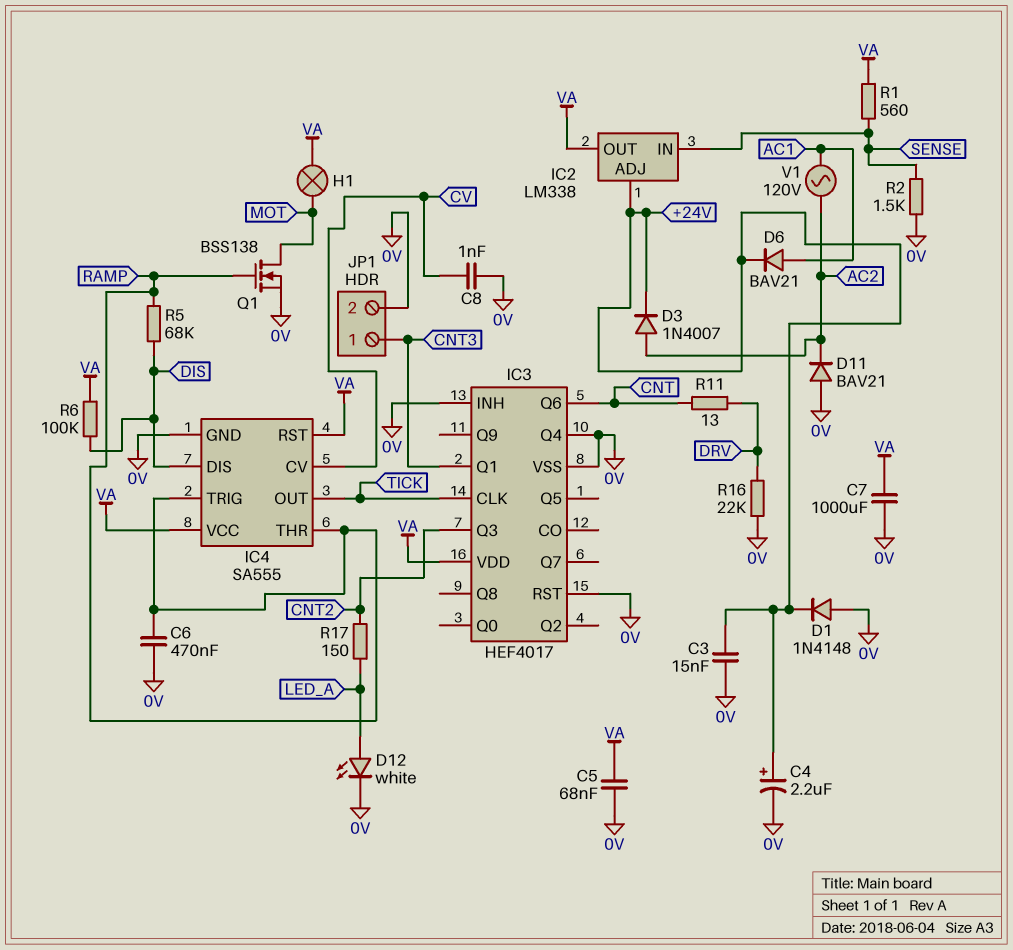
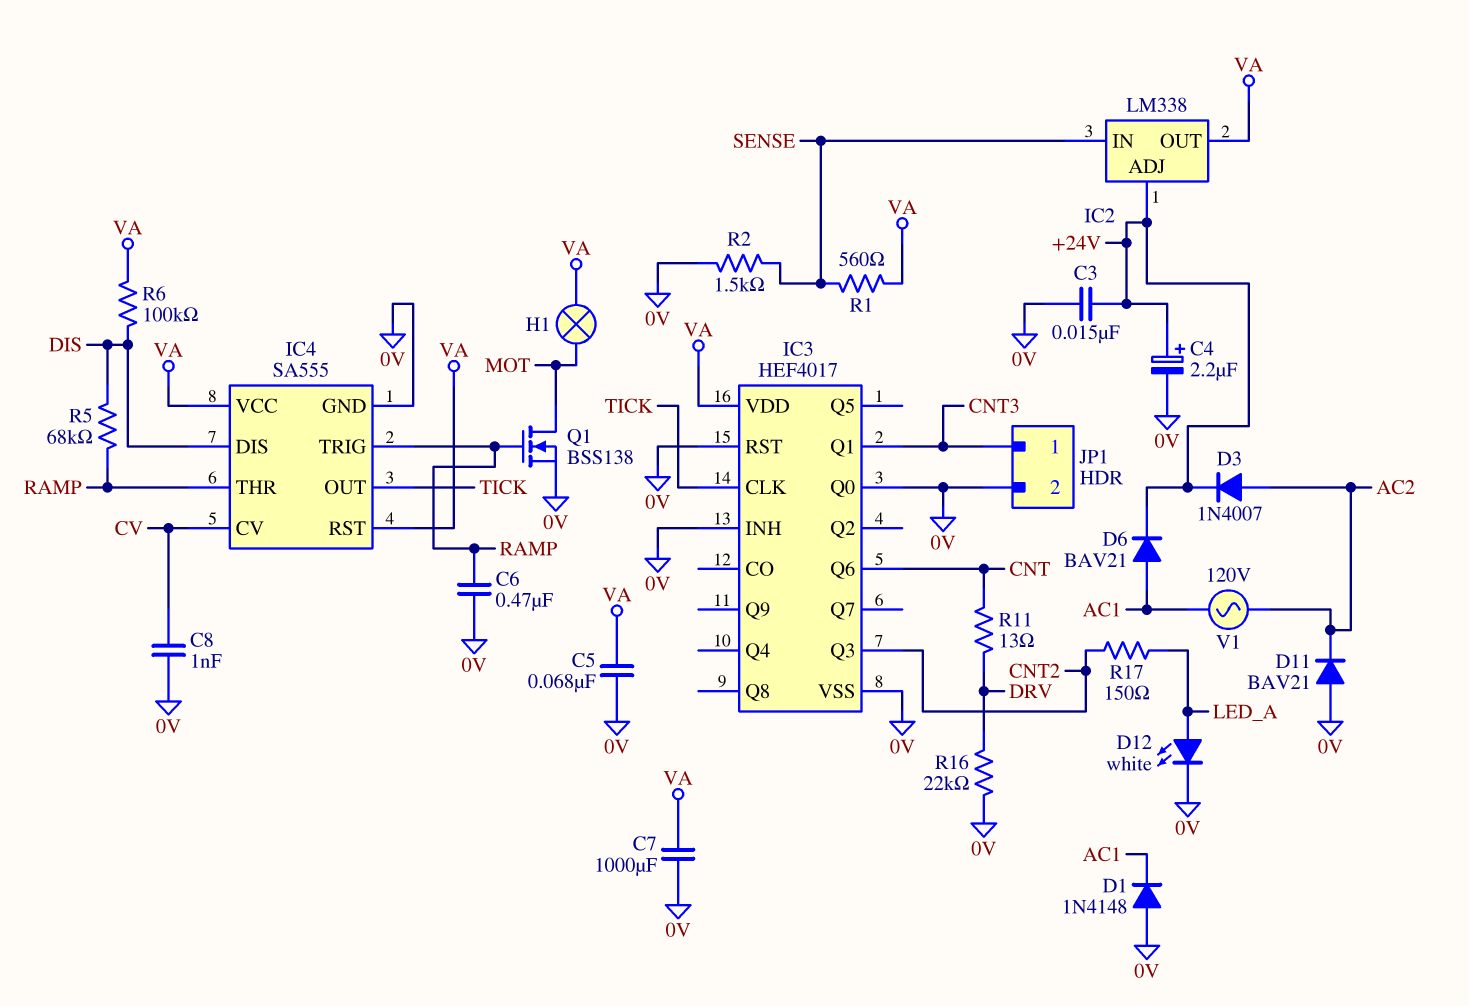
D1: diode 1N4148 (A 0V, K +24V) -> diode 1N4148 (A 0V, K AC1)
IC3 pin Q0: none -> 0V
IC3 pin Q4: 0V -> none

